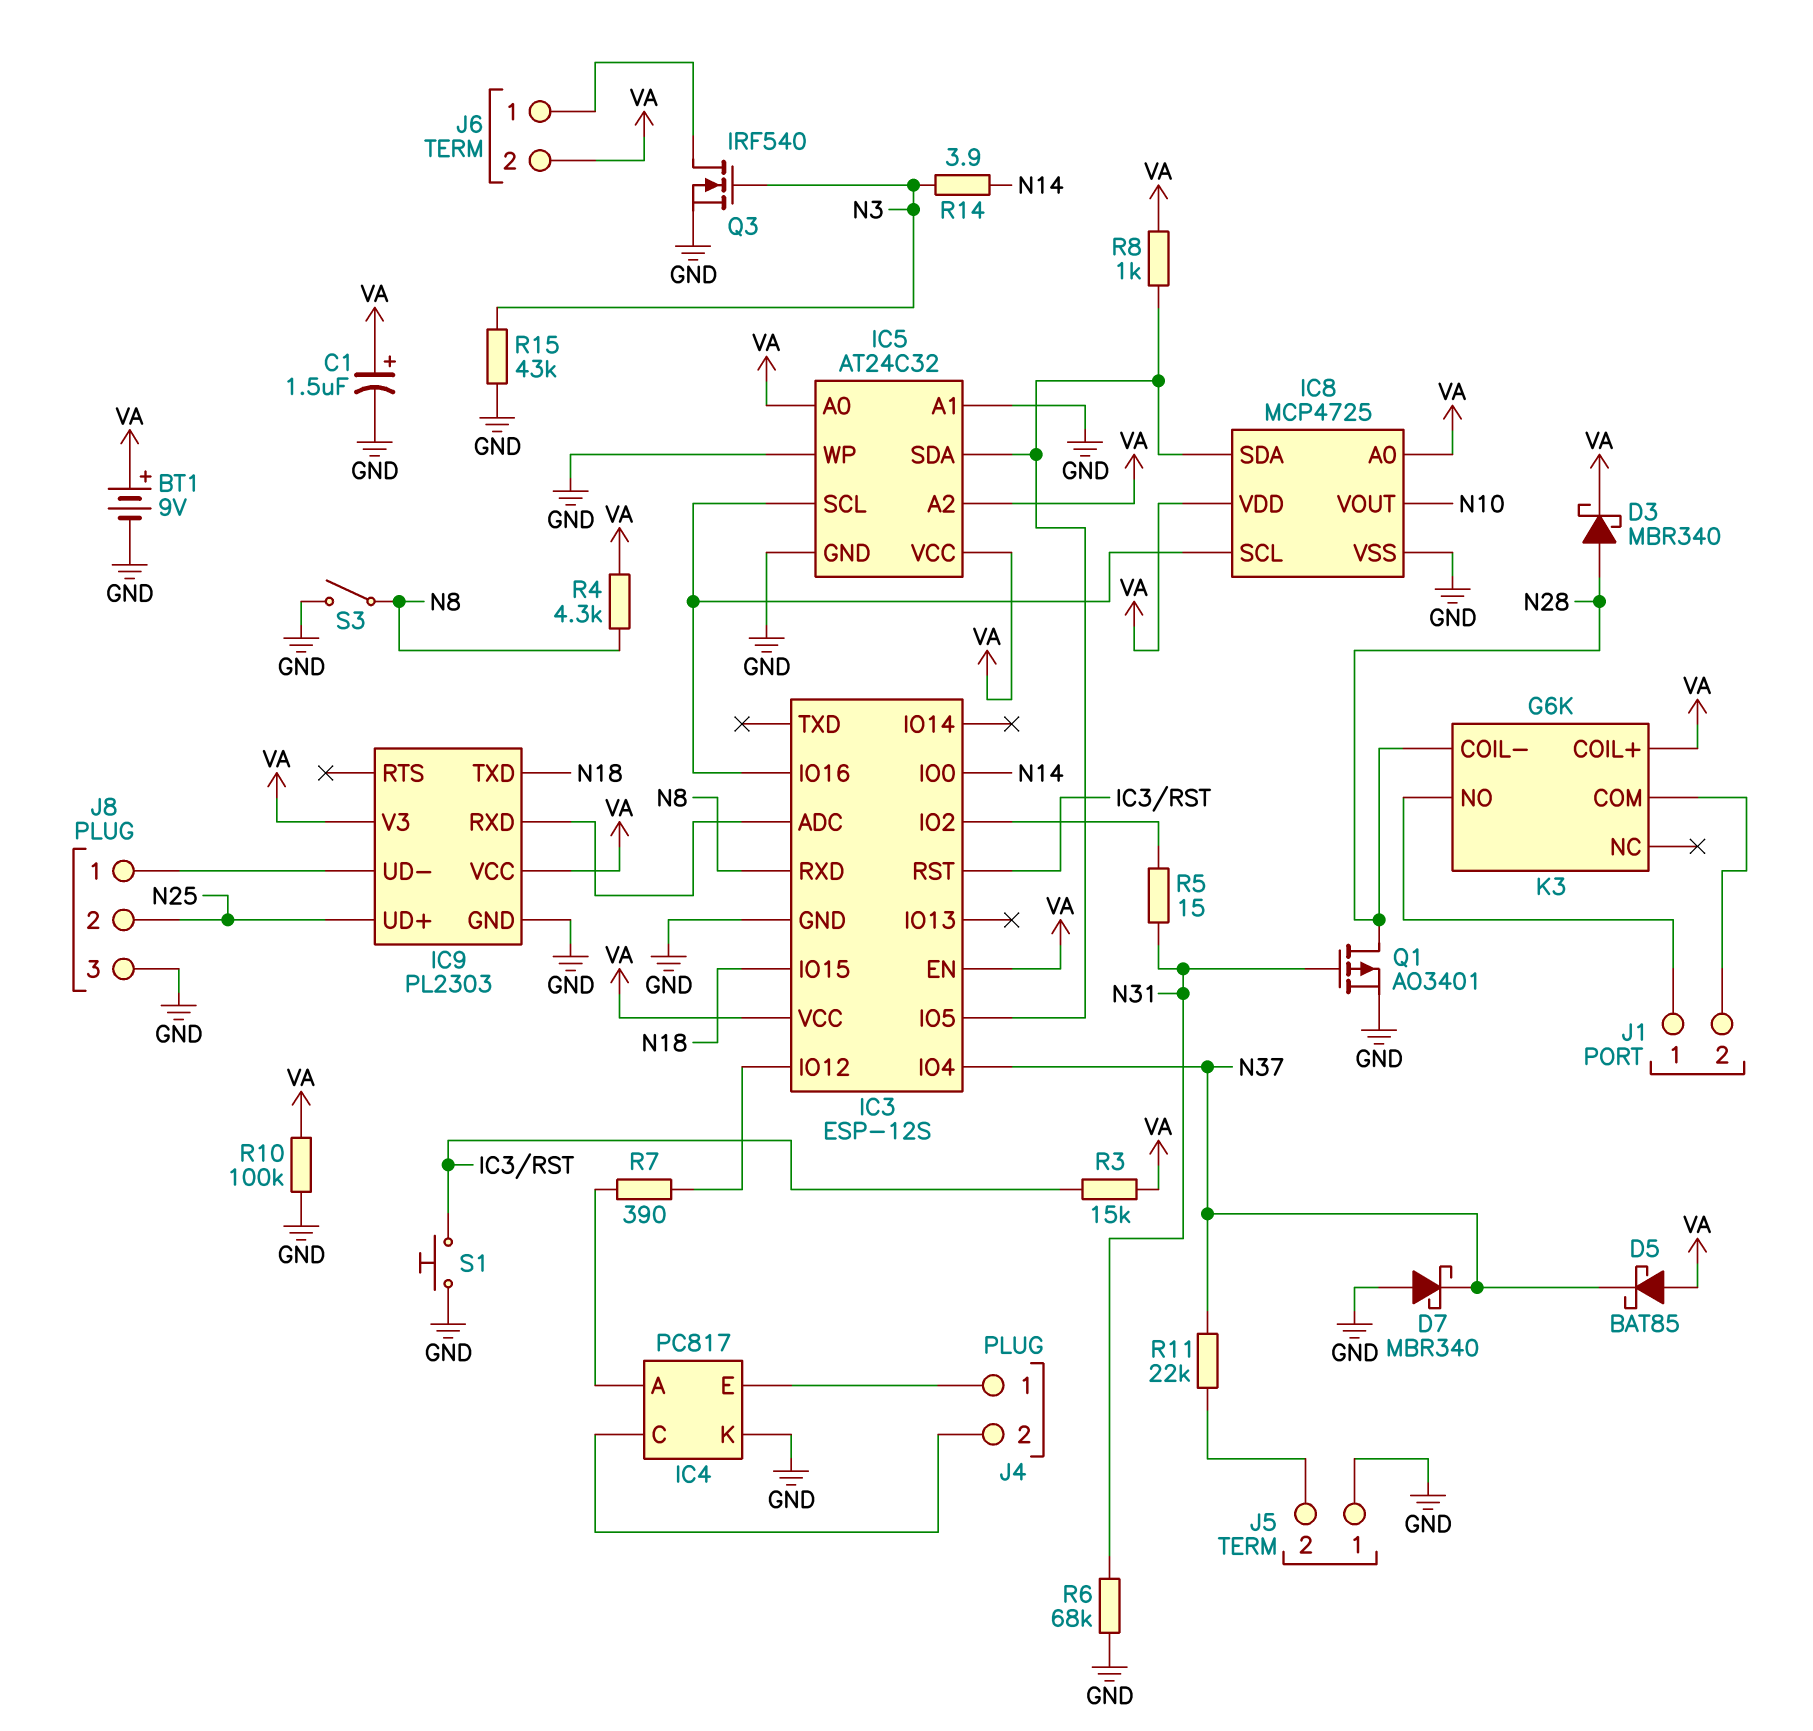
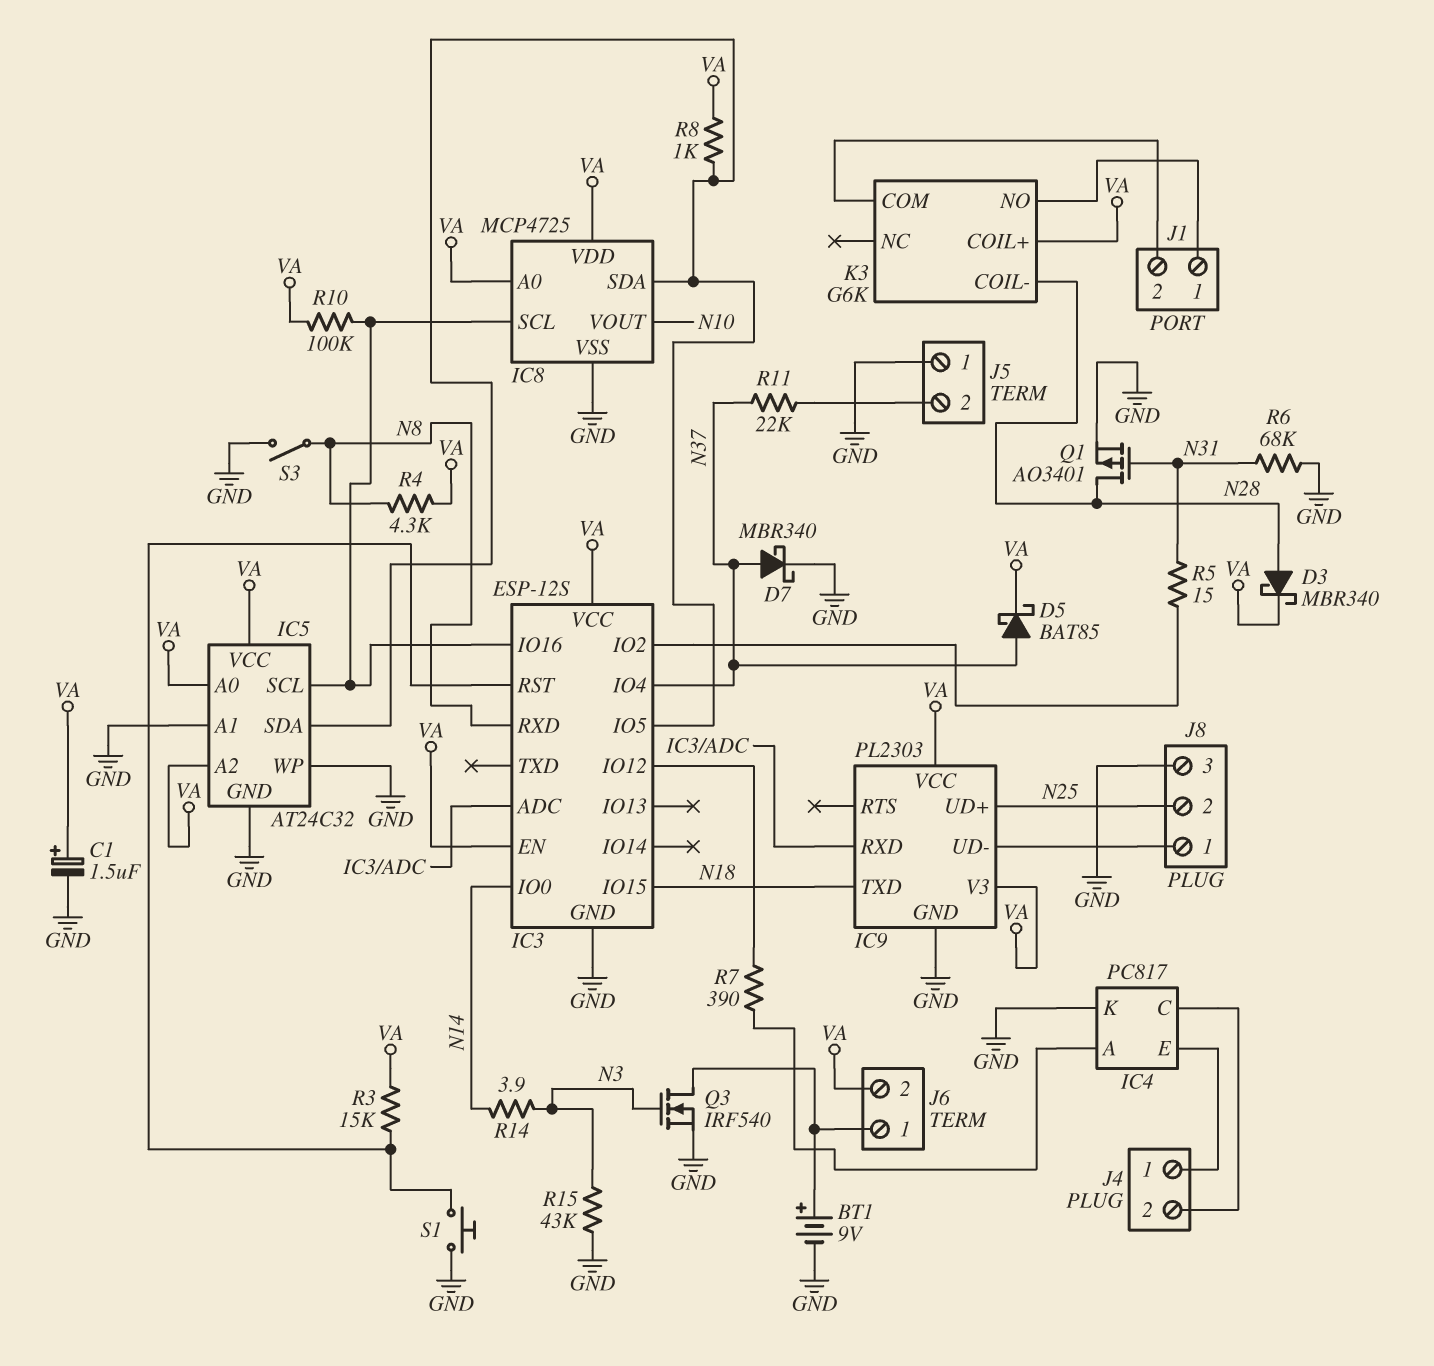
BT1: 9V (plus VA, minus GND) -> 9V (plus J6/1, minus GND)
D5: schottky BAT85 (A VA, K N37) -> schottky BAT85 (A N37, K VA)
D7: schottky MBR340 (A GND, K N37) -> schottky MBR340 (A N37, K GND)
R10: 100k (GND, VA) -> 100k (IC3/IO16, VA)

